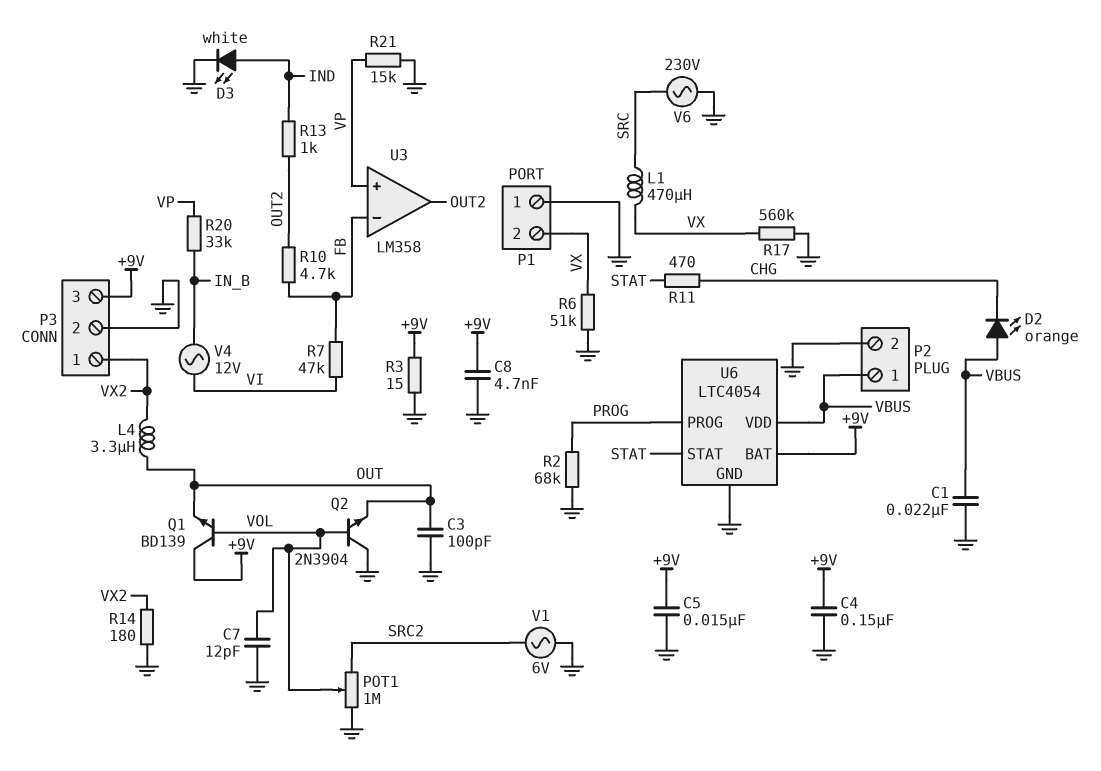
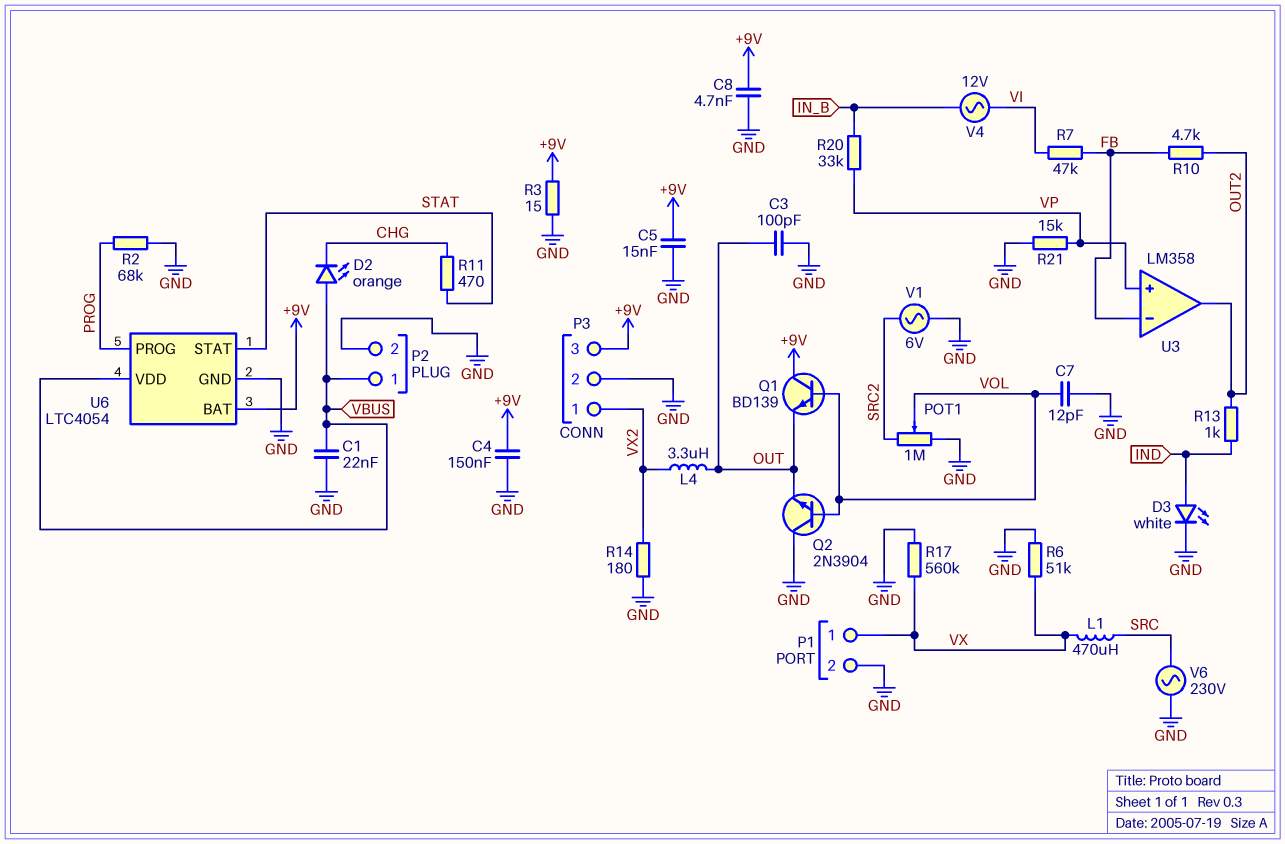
P1 pin 1: GND -> VX
P1 pin 2: VX -> GND

